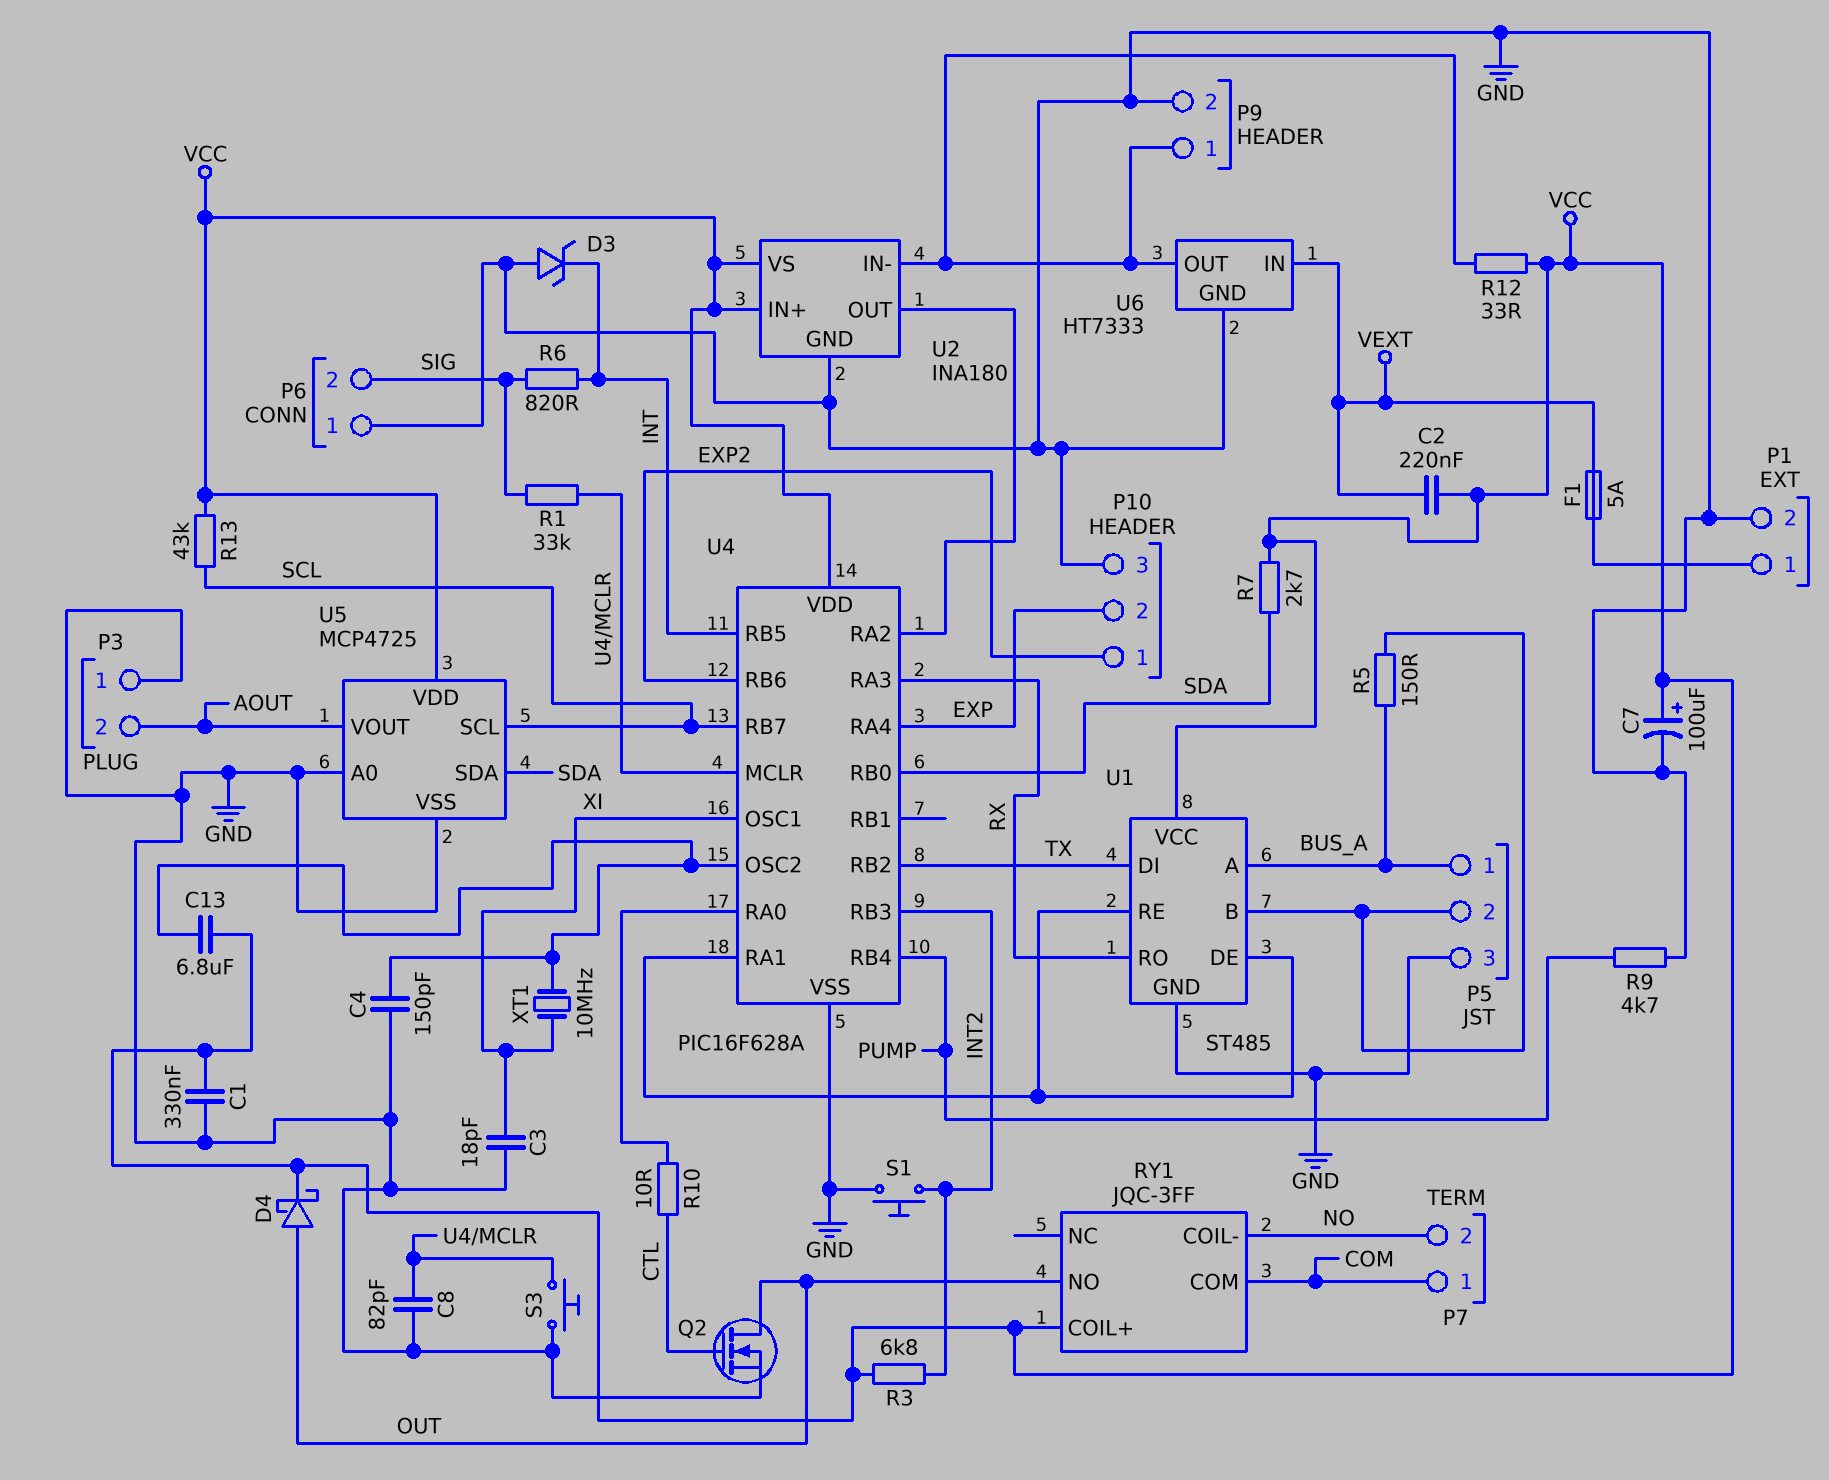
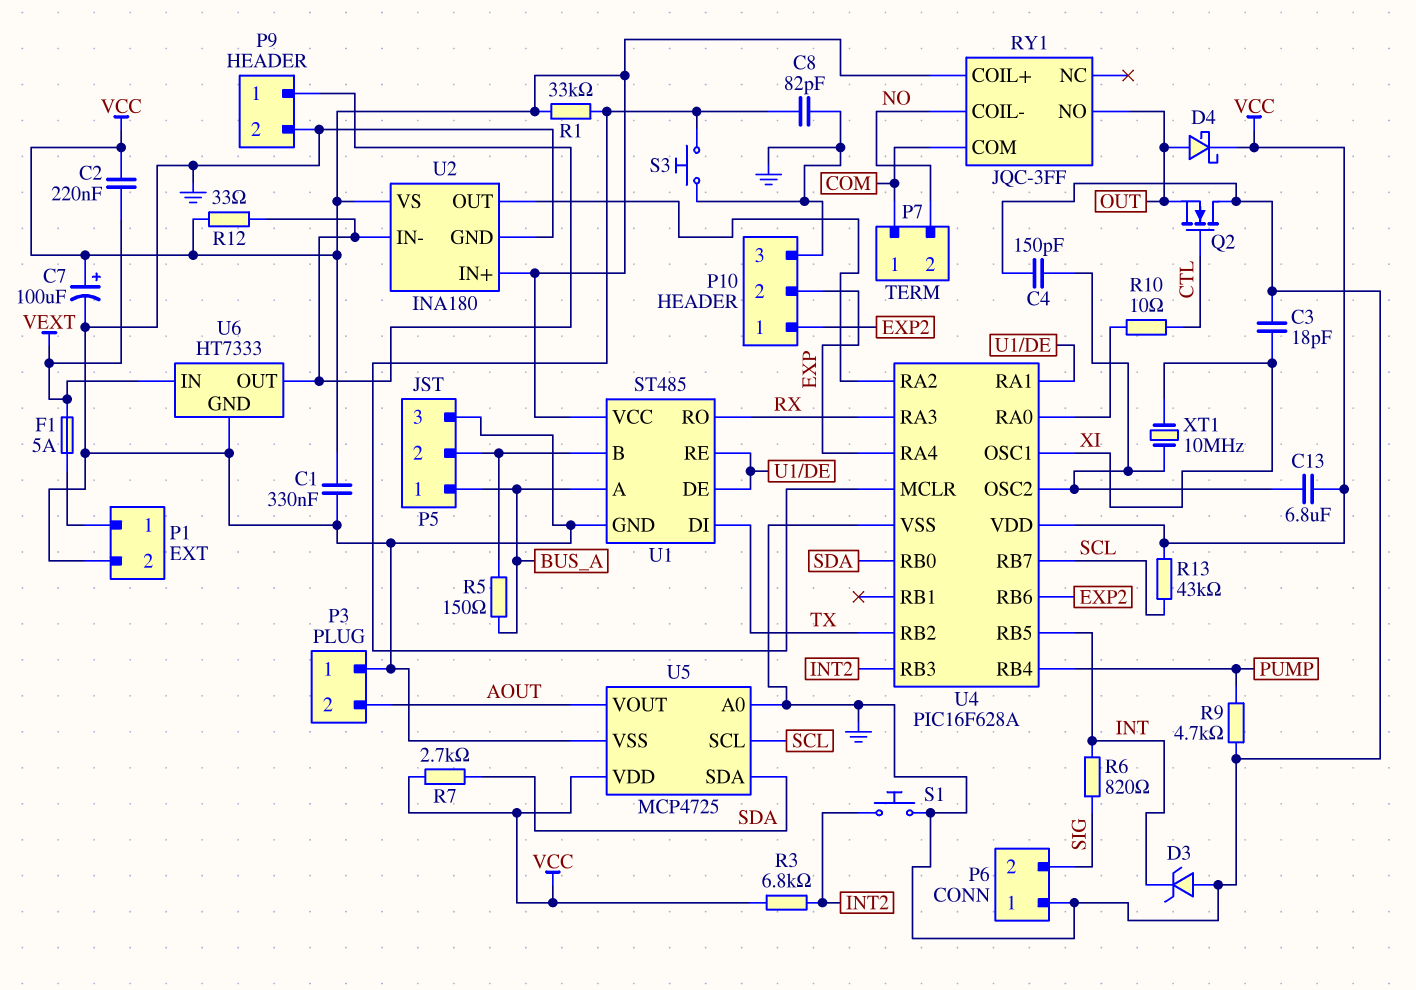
Q2: NMOS (G CTL, D OUT, S GND) -> NMOS (G CTL, D GND, S OUT)
R1: 33k (SIG, U4/MCLR) -> 33k (U4/MCLR, VCC)

